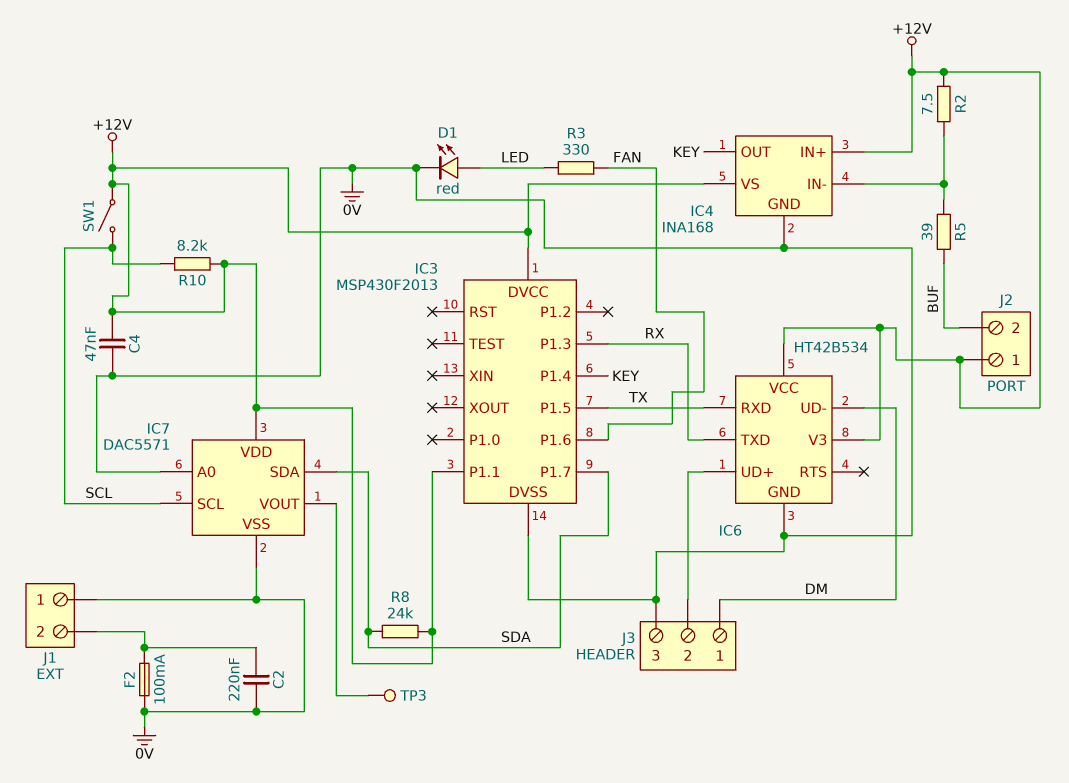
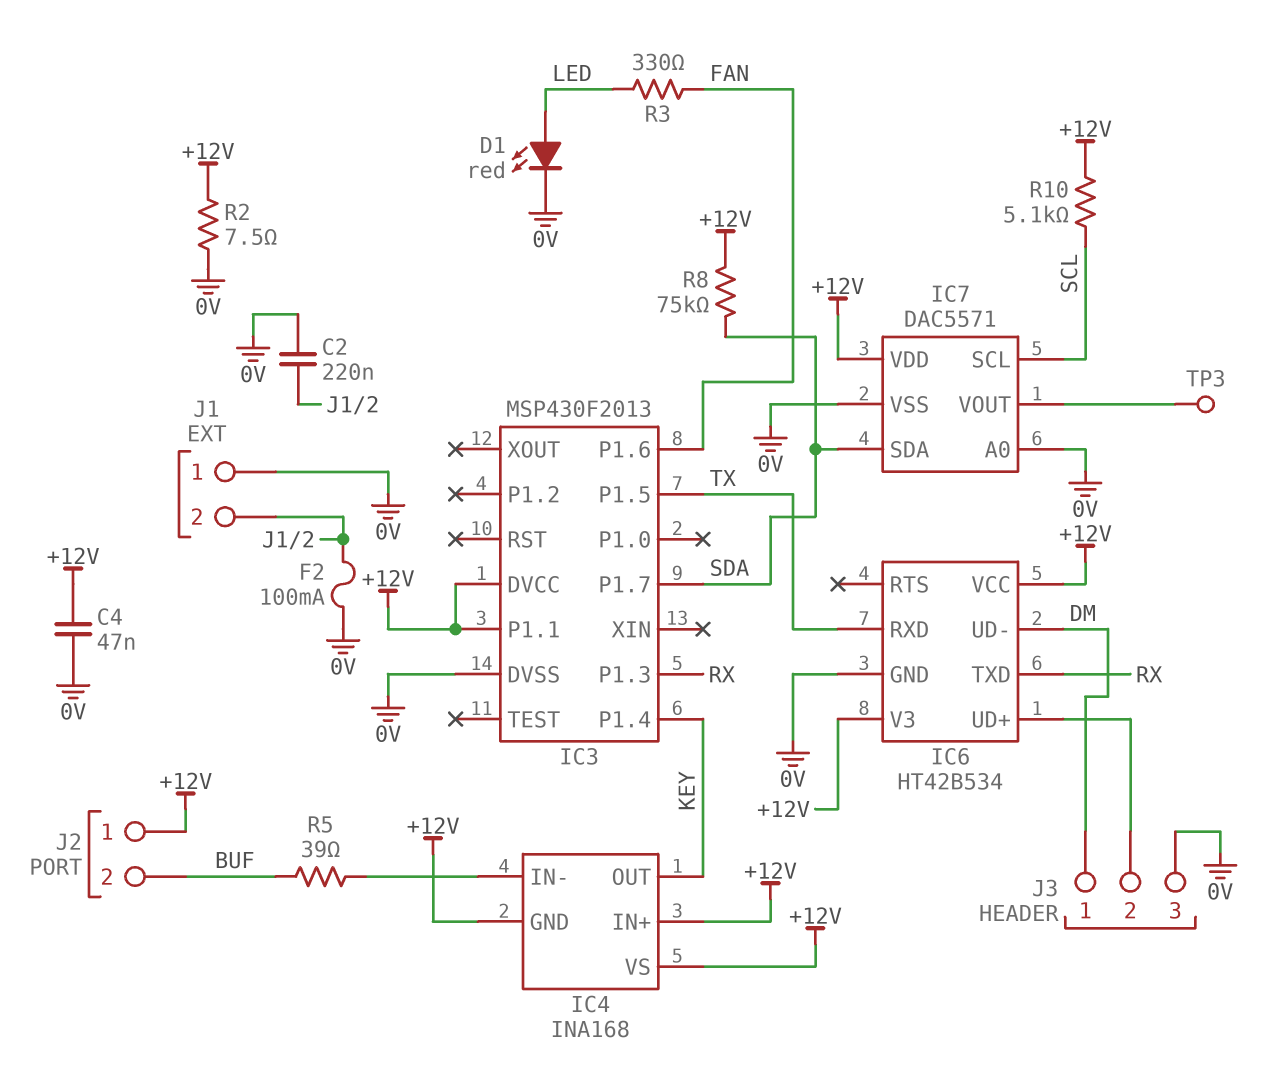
IC4 pin GND: 0V -> +12V
R2: 7.5 (+12V, IC4/IN-) -> 7.5 (+12V, 0V)
R8: 24k (+12V, SDA) -> 75k (+12V, SDA)
R10: 8.2k (+12V, SCL) -> 5.1k (+12V, SCL)
SW1: switch (+12V, SCL) -> none

